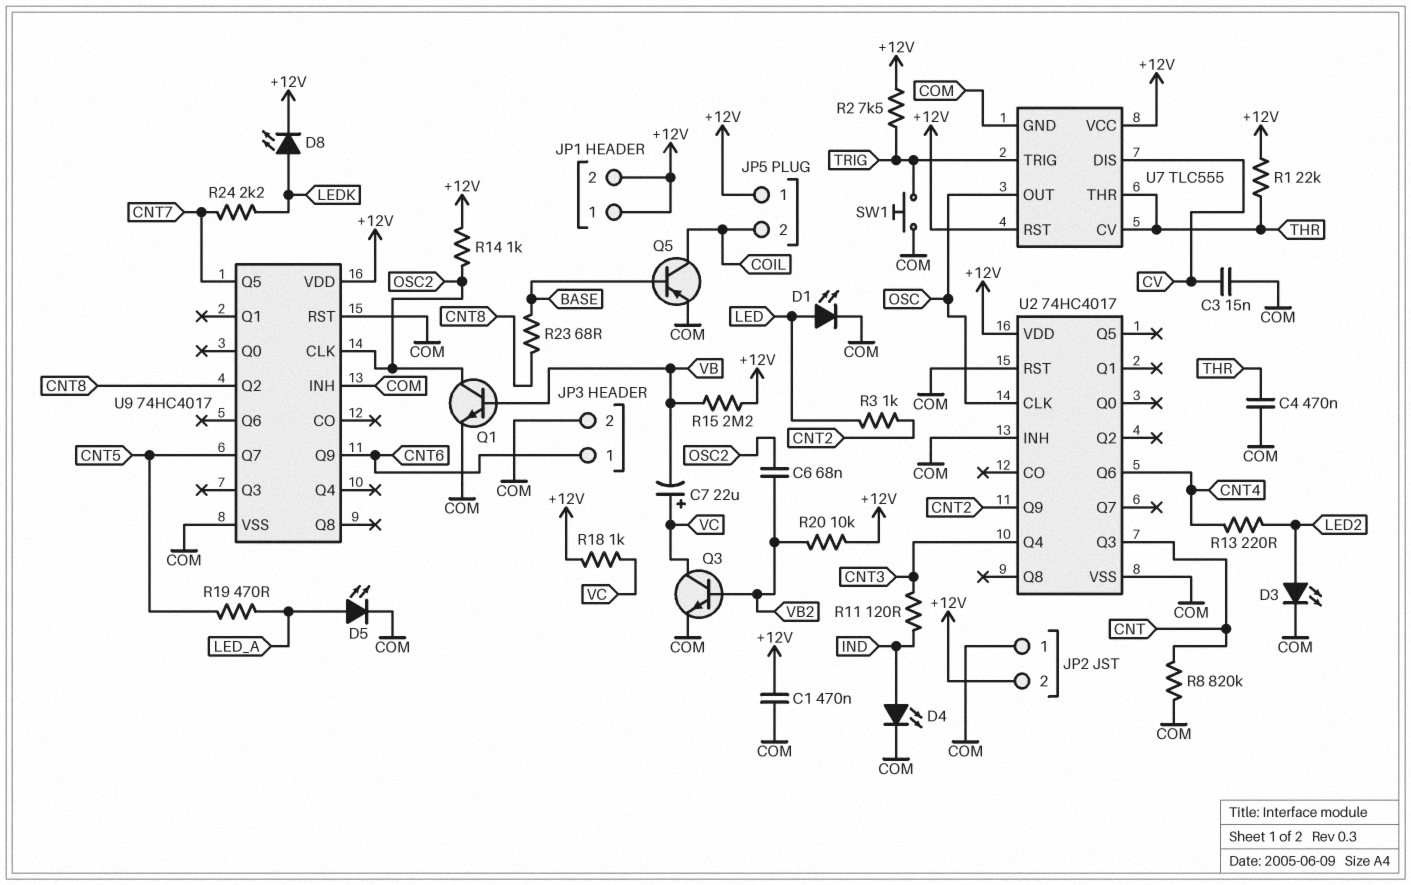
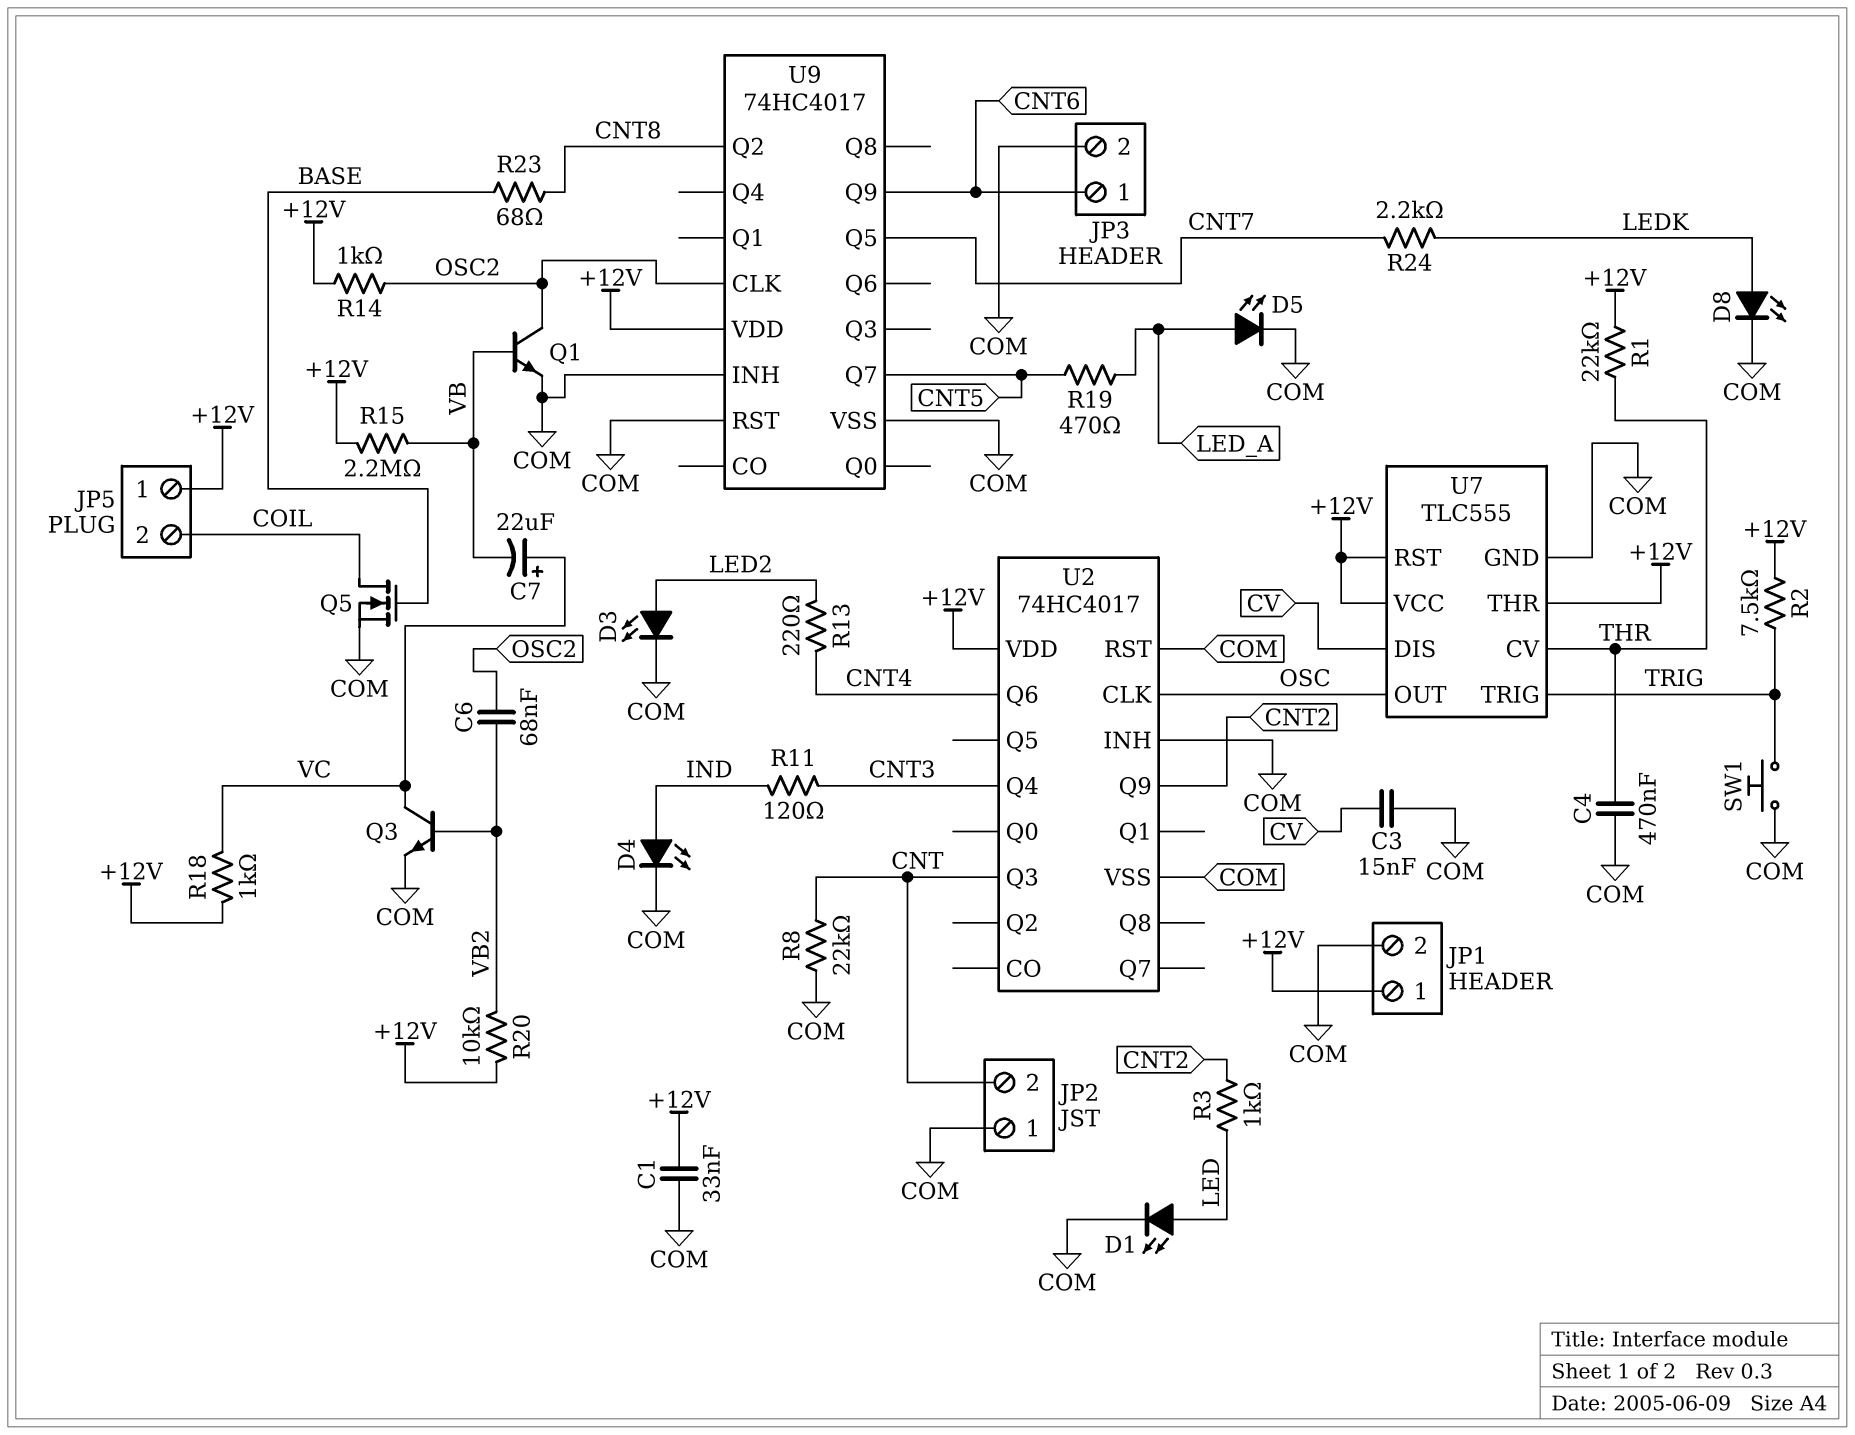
C1: 470nF (+12V, COM) -> 33nF (+12V, COM)
D8: LED (A LEDK, K +12V) -> LED (A LEDK, K COM)
JP1 pin 2: +12V -> COM
JP2 pin 2: +12V -> CNT
Q5: PNP (B BASE, C COIL, E COM) -> NMOS (G BASE, D COIL, S COM)
R8: 820k (CNT, COM) -> 22k (CNT, COM)
U7 pin THR: THR -> +12V

